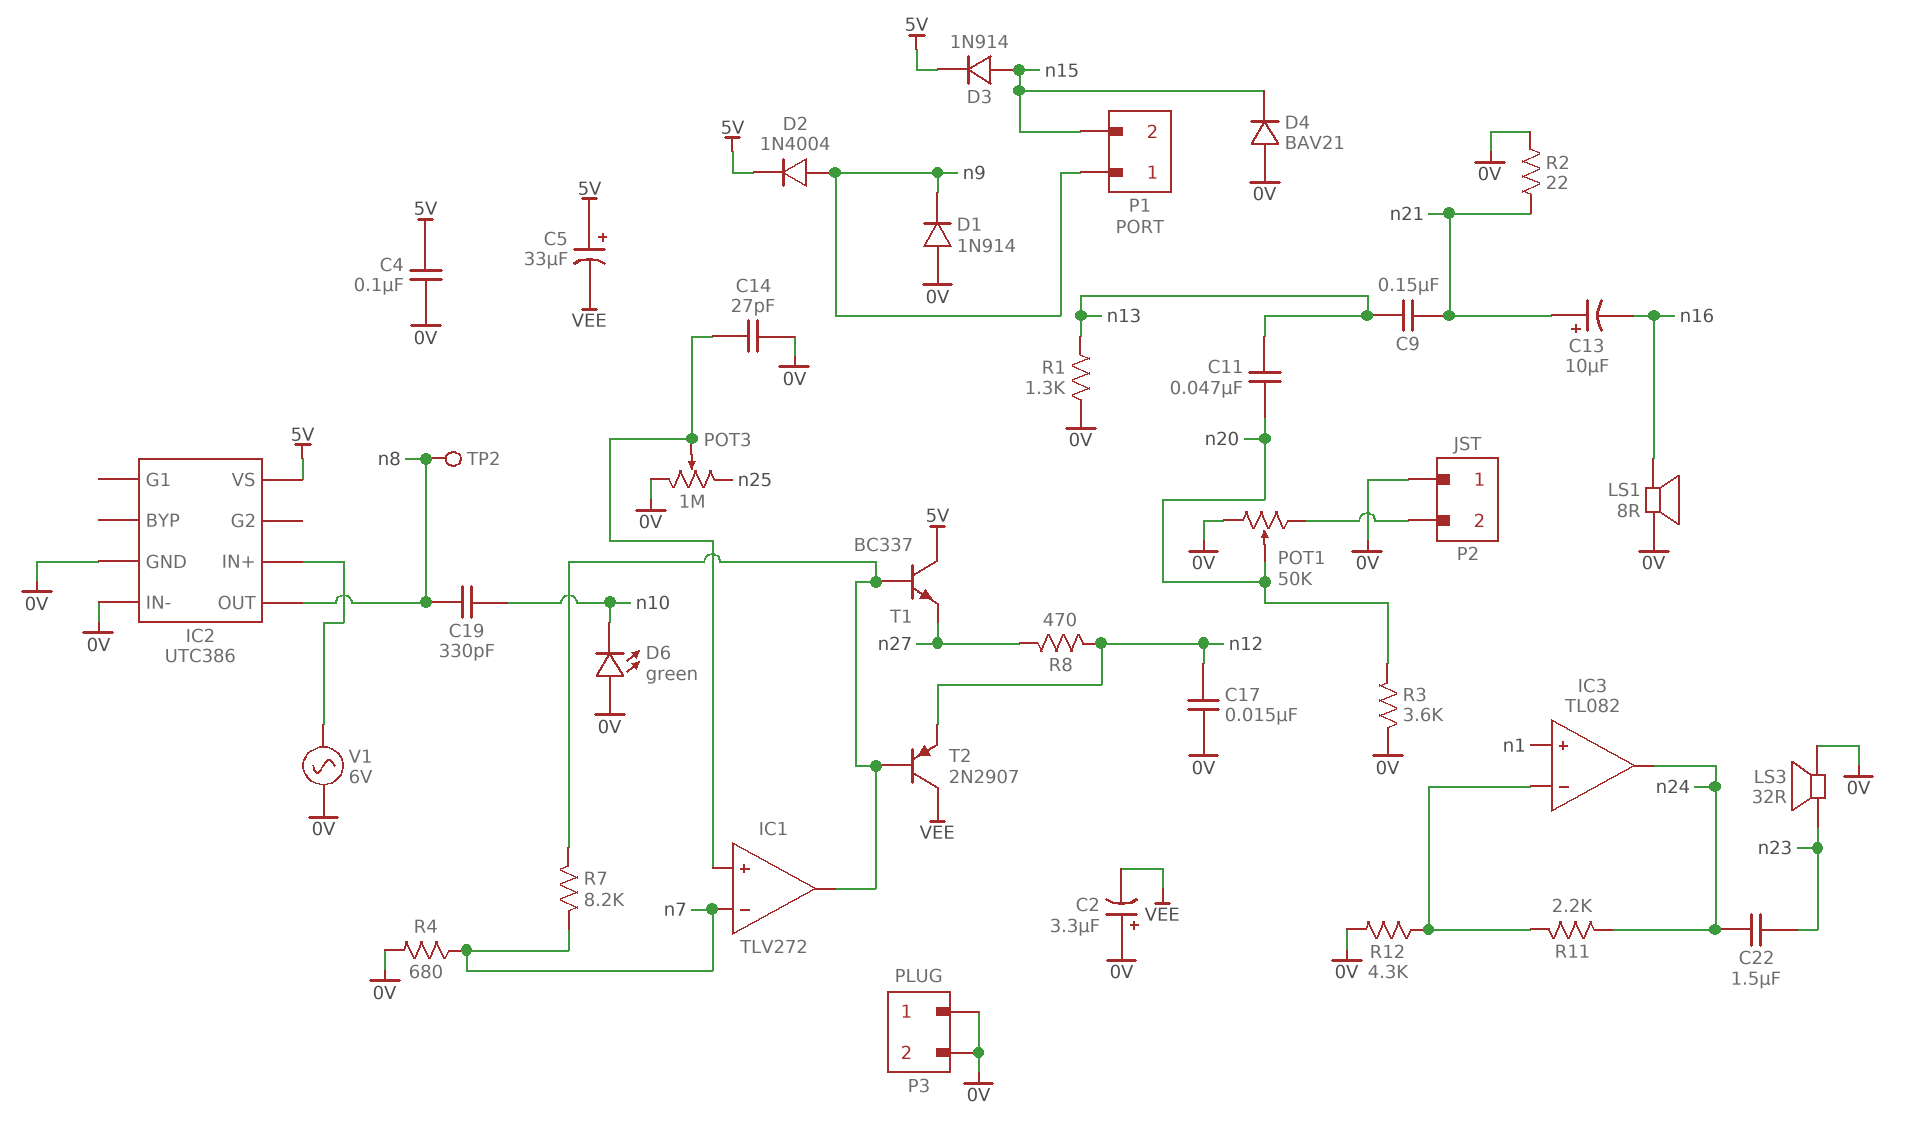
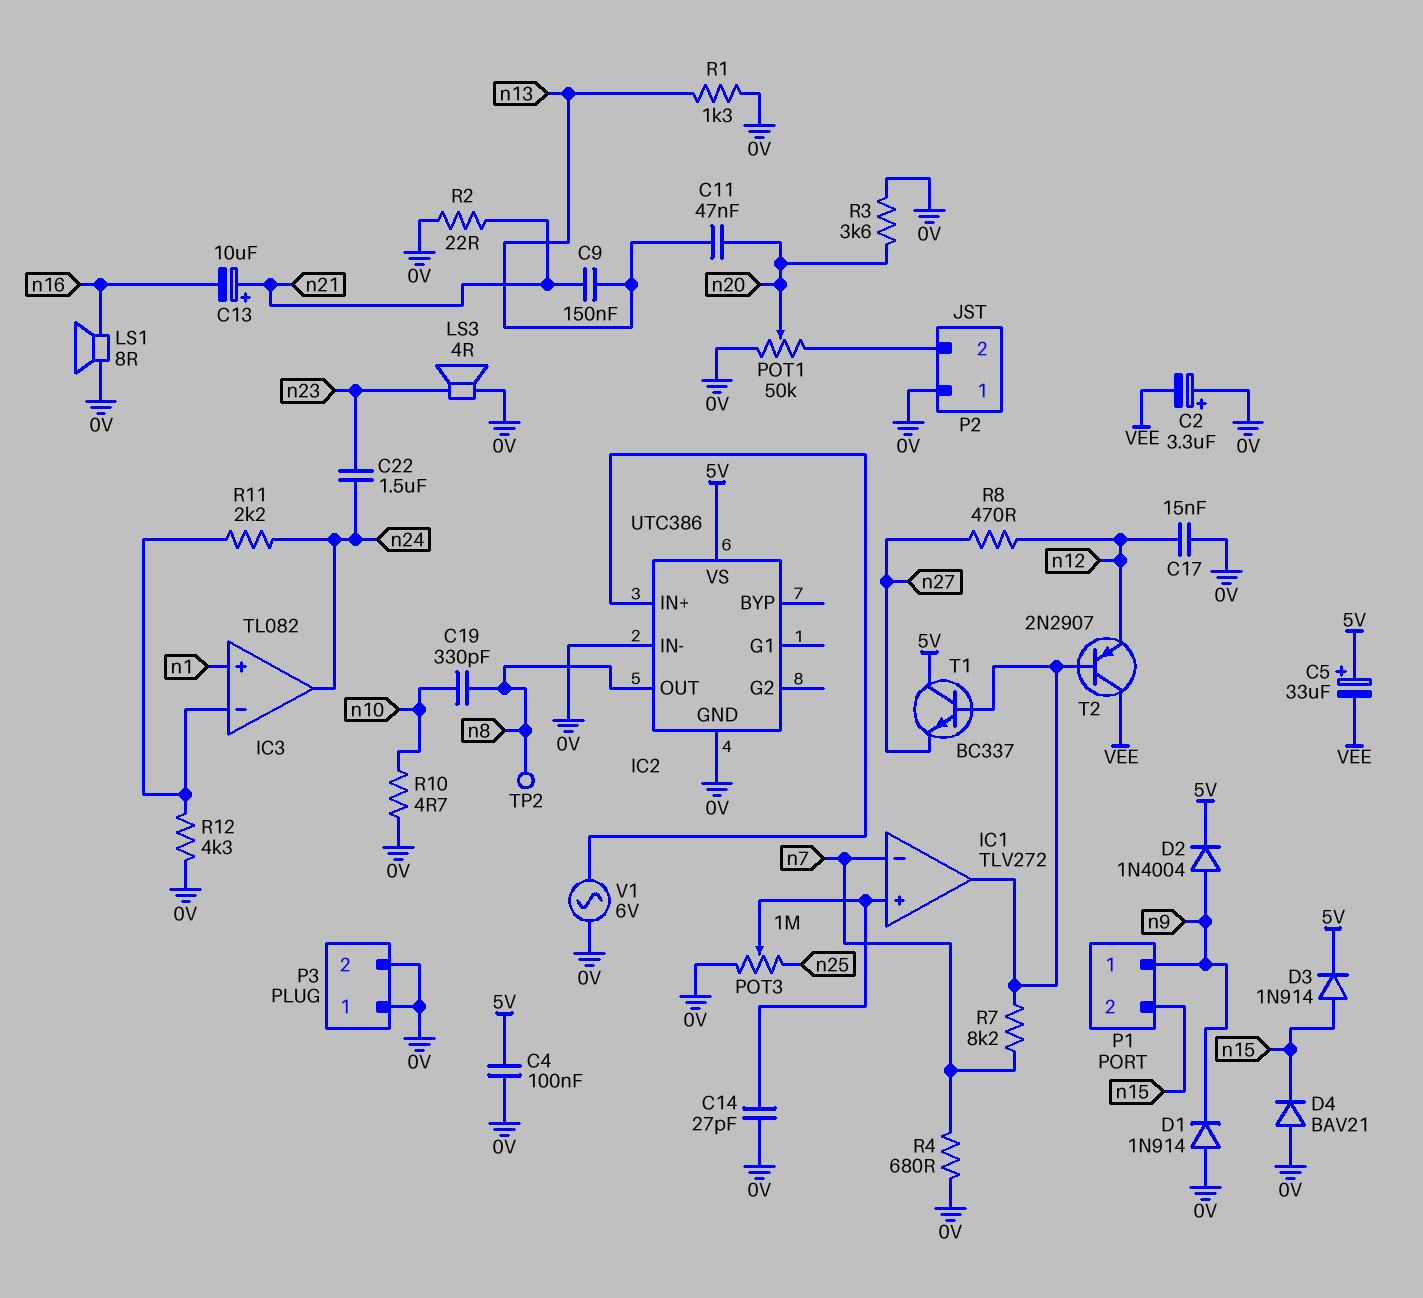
D6: LED green (A 0V, K n10) -> none
LS3: speaker 32R (0V, n23) -> speaker 4R (0V, n23)
R10: none -> 4.7 (0V, n10)

